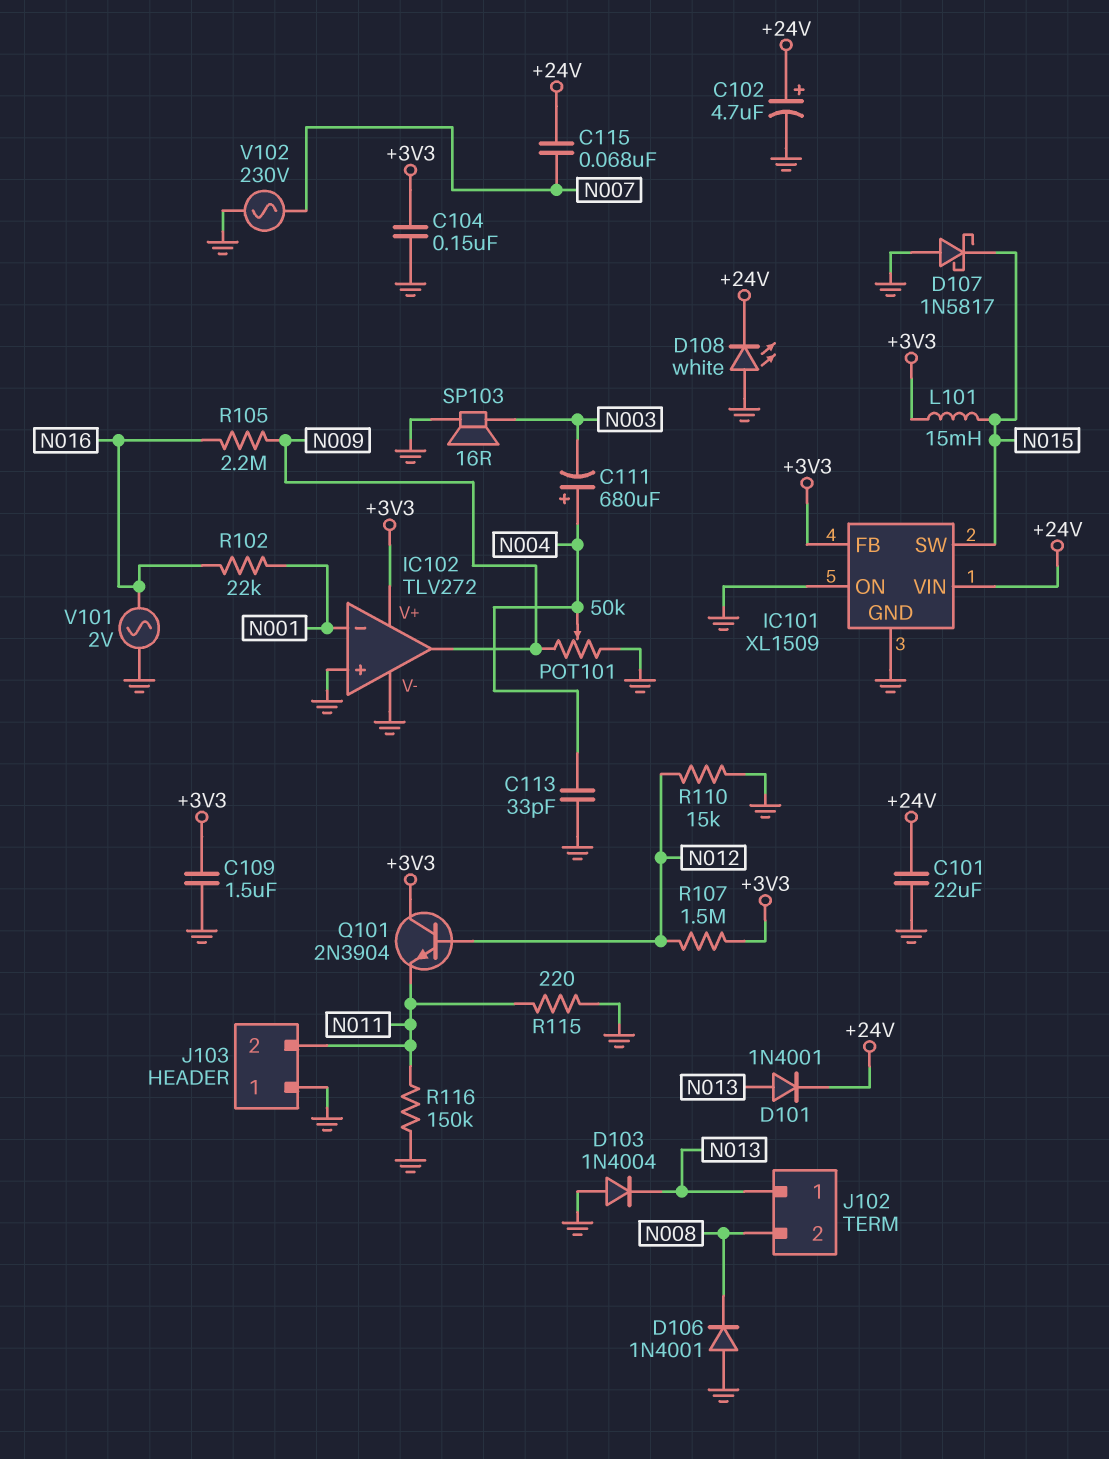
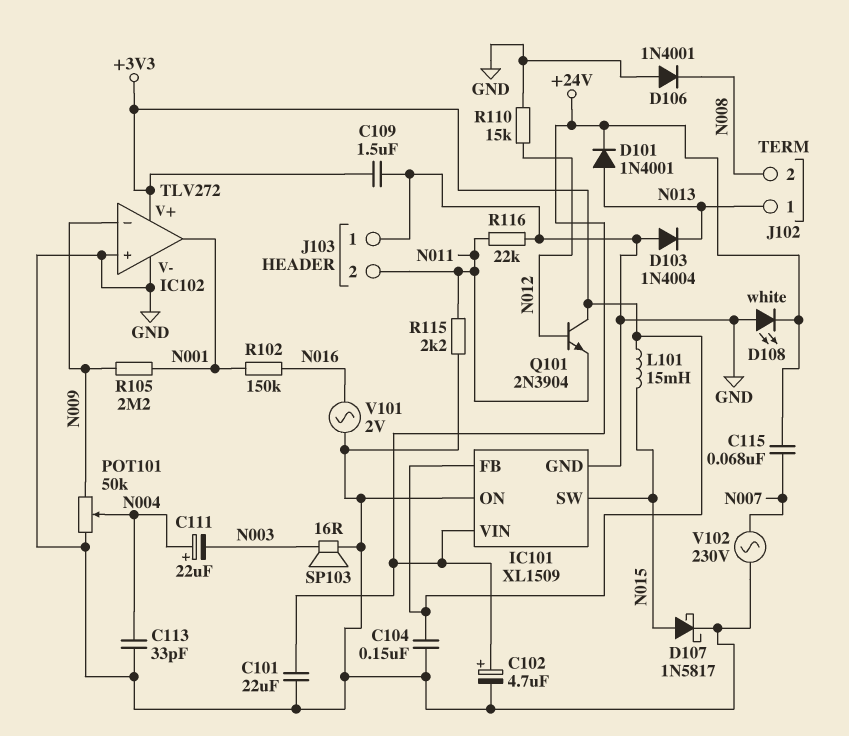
C111: 680uF (plus N004, minus N003) -> 22uF (plus N004, minus N003)
D107: schottky 1N5817 (A GND, K N015) -> schottky 1N5817 (A N015, K GND)
IC102 pin in-: N001 -> N009
IC102 pin out: N009 -> N001
R102: 22k (N001, N016) -> 150k (N001, N016)
R105: 2.2M (N009, N016) -> 2.2M (N001, N009)
R107: 1.5M (+3V3, N012) -> none
R115: 220 (GND, N011) -> 2.2k (GND, N011)
R116: 150k (GND, N011) -> 22k (GND, N011)

